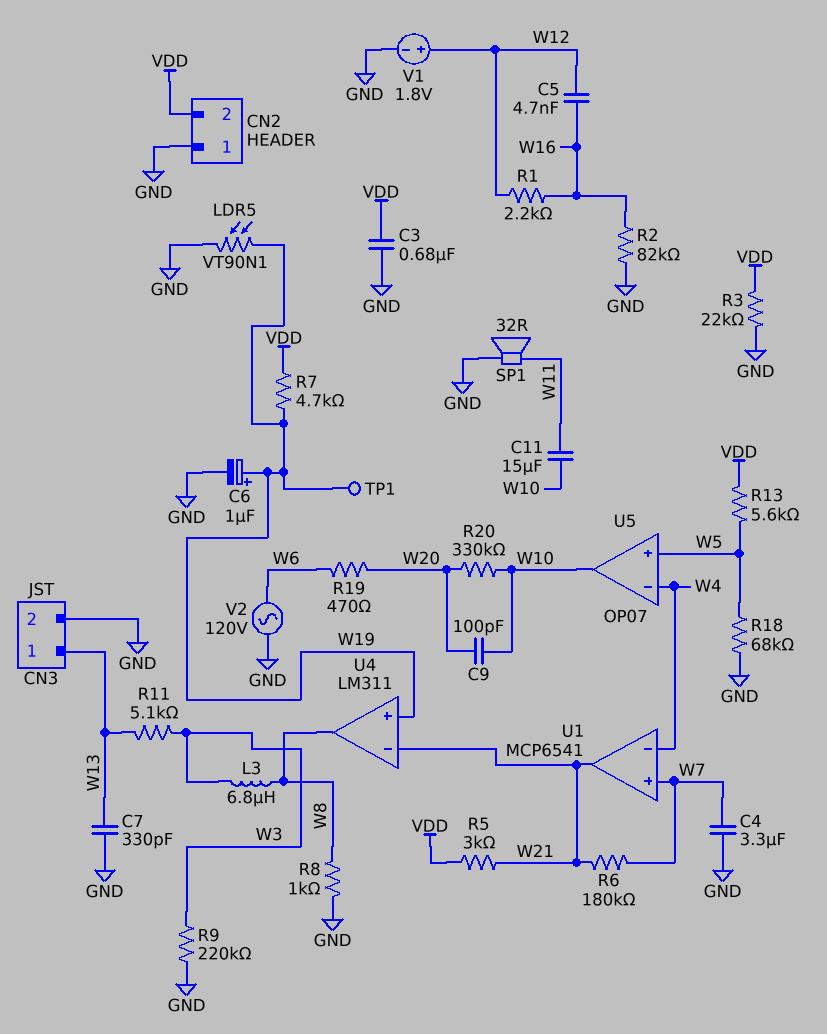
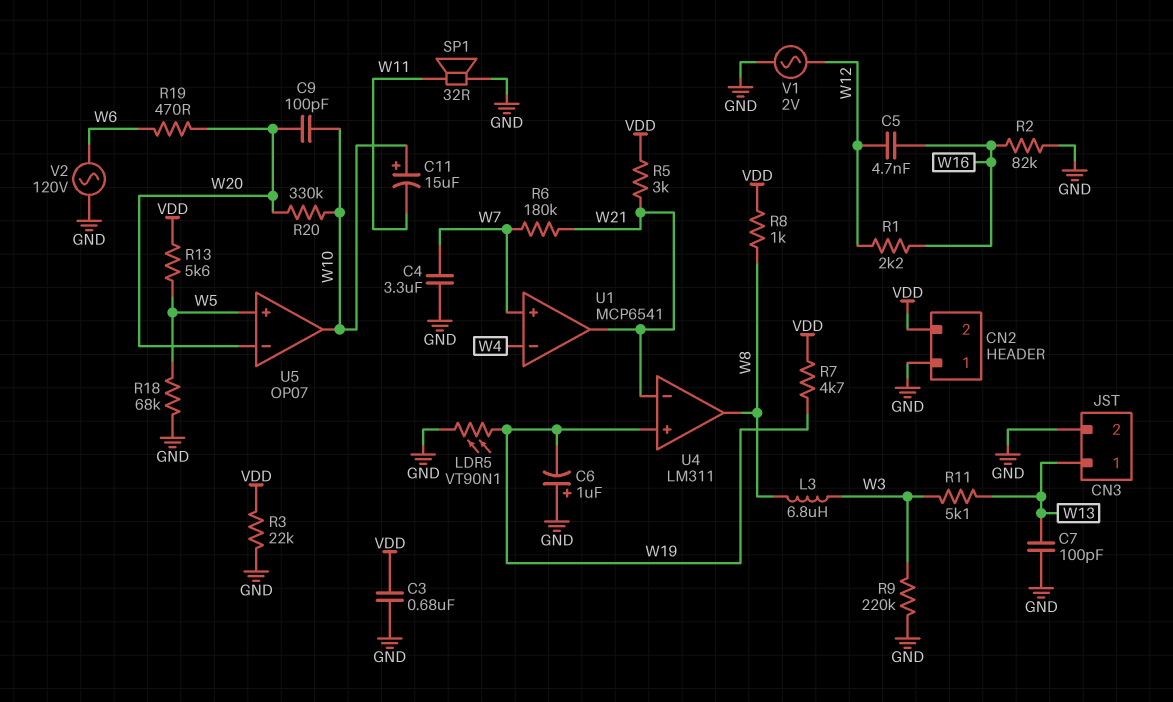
C6: 1uF (plus W19, minus GND) -> 1uF (plus GND, minus W19)
C7: 330pF (GND, W13) -> 100pF (GND, W13)
C11: 15uF (W10, W11) -> 15uF (plus W10, minus W11)
R8: 1k (GND, W8) -> 1k (VDD, W8)
TP1: test point (W19) -> none
U5 pin in-: W4 -> W20
V1: 1.8V (plus W12, minus GND) -> AC 2V (GND, W12)

